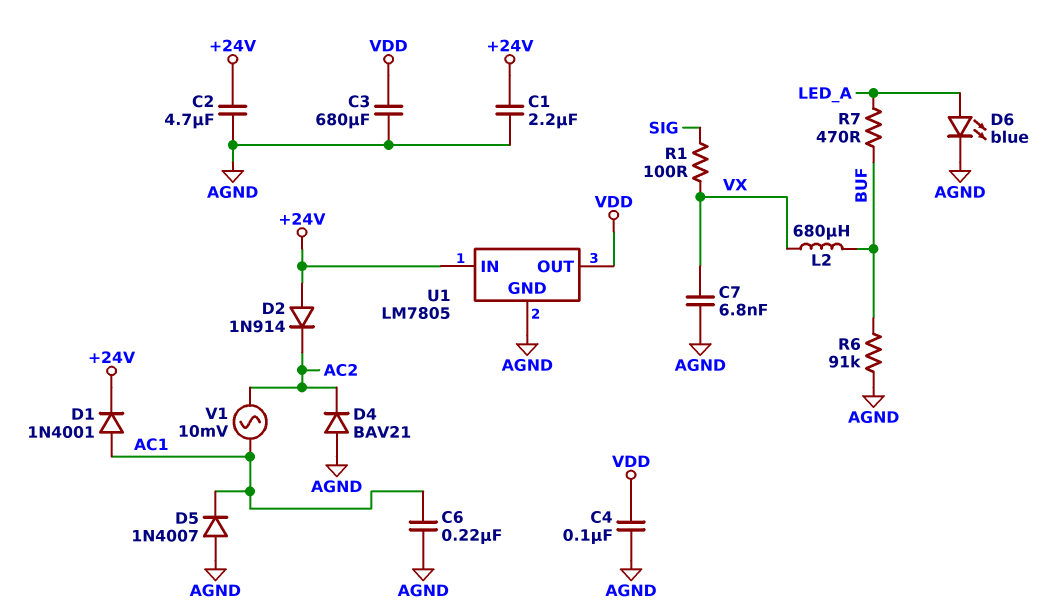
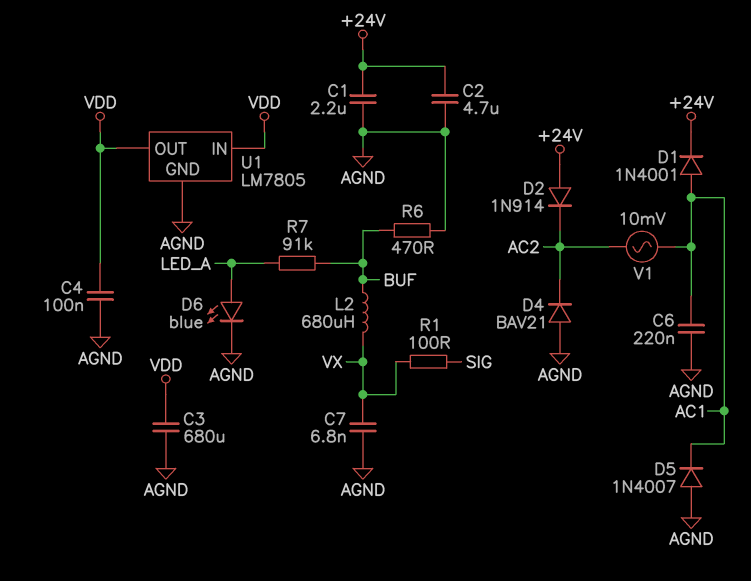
R6: 91k (AGND, BUF) -> 470 (AGND, BUF)
R7: 470 (BUF, LED_A) -> 91k (BUF, LED_A)
U1 pin IN: +24V -> VDD

